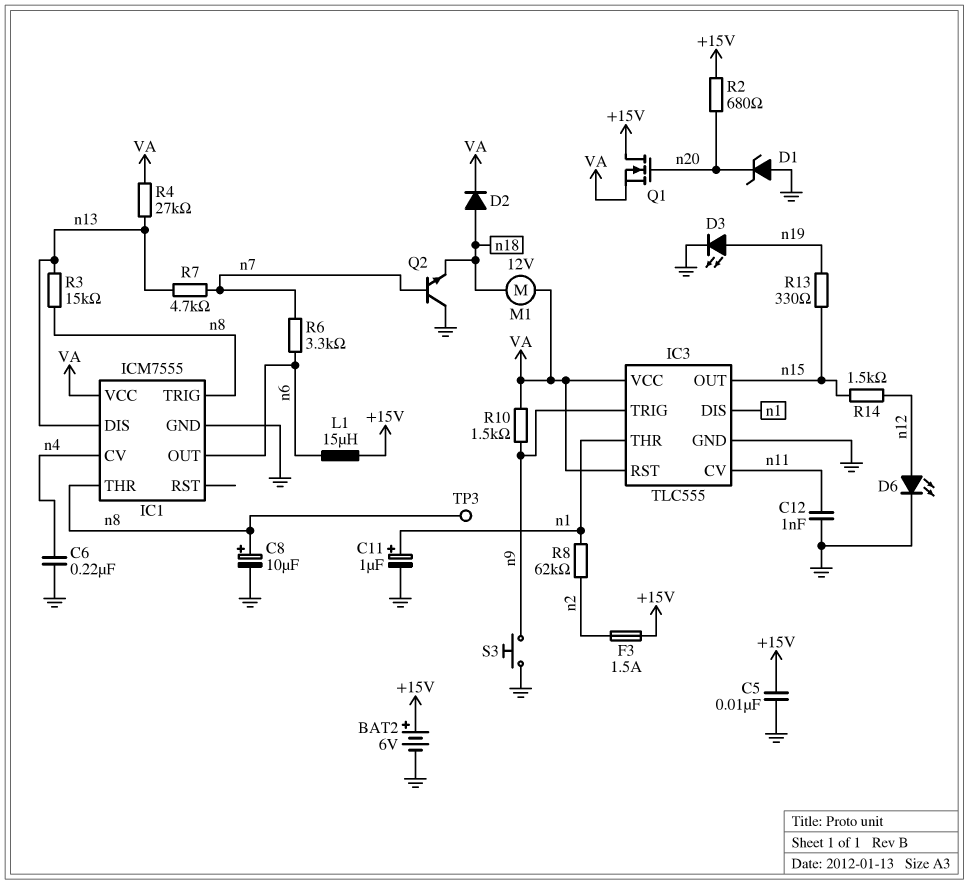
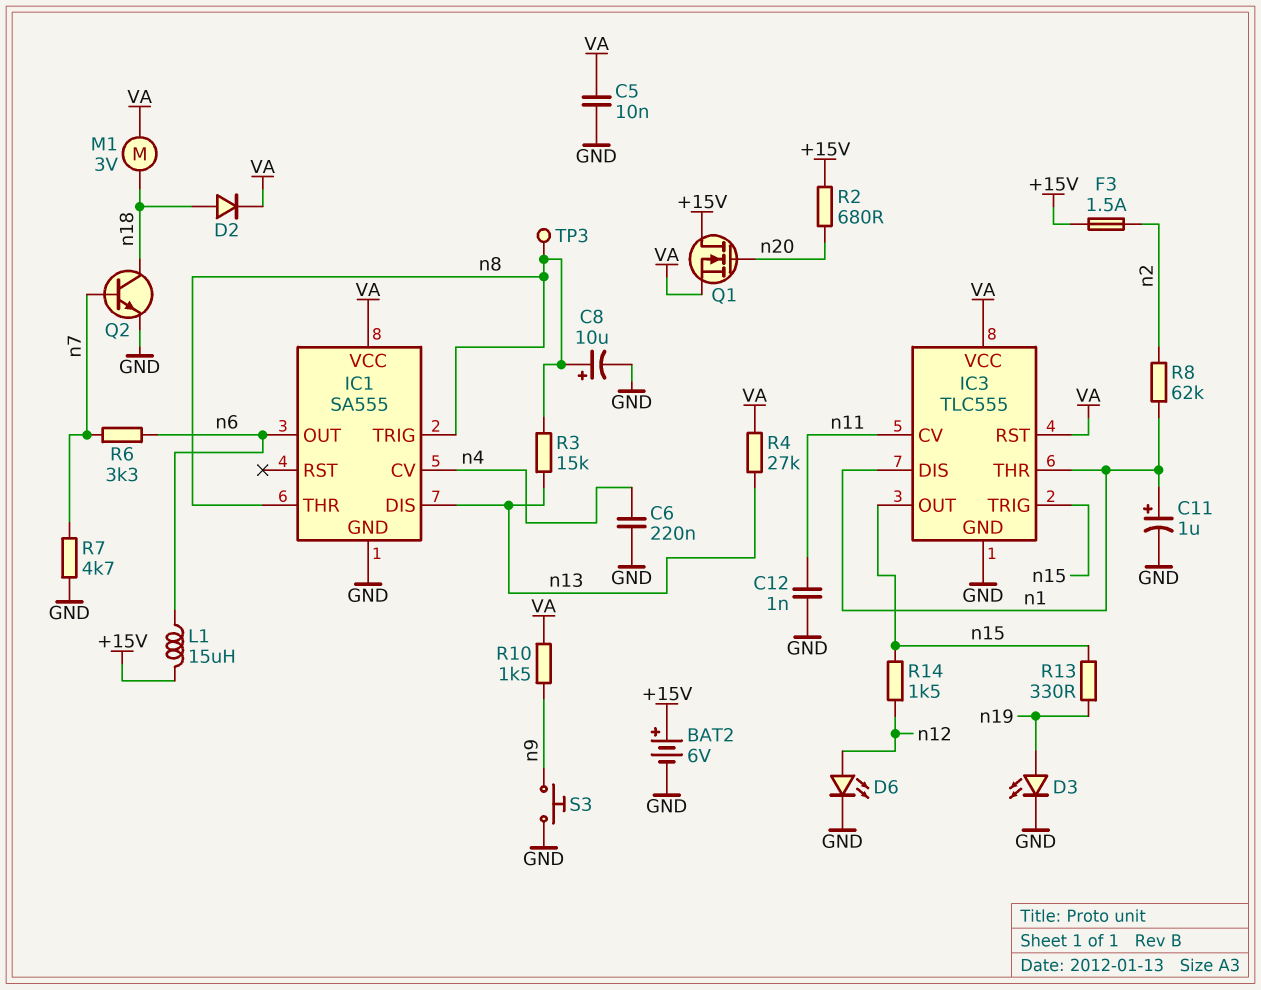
C5: 10nF (+15V, GND) -> 10nF (GND, VA)
D1: zener (A GND, K n20) -> none
IC1: ICM7555 -> SA555
IC3 pin TRIG: n9 -> n15
M1: motor 12V (VA, n18) -> motor 3V (VA, n18)
Q2: NPN (B n7, C GND, E n18) -> NPN (B n7, C n18, E GND)
R7: 4.7k (n7, n13) -> 4.7k (GND, n7)

